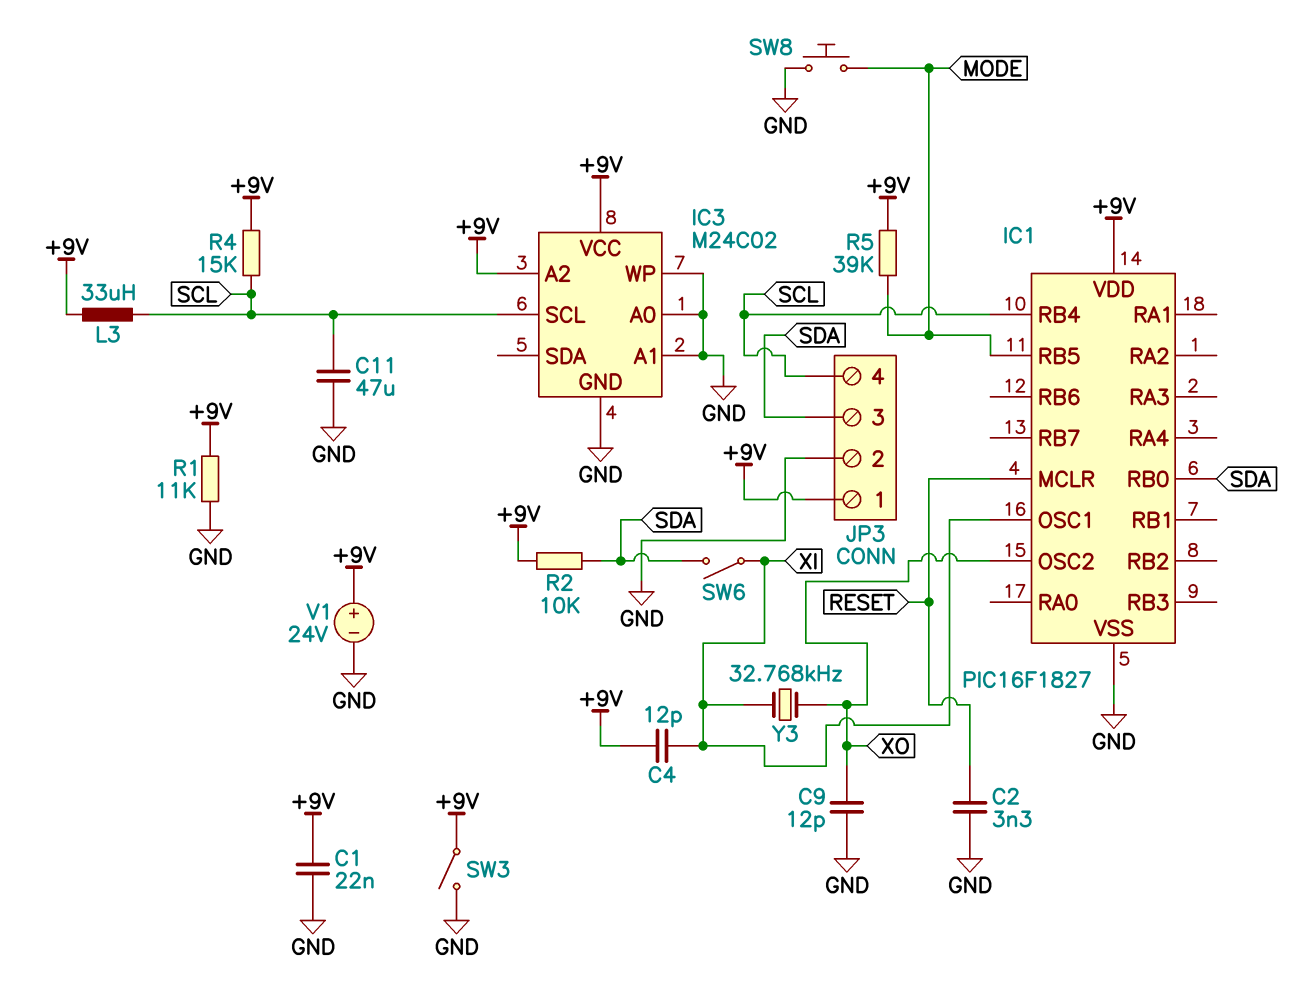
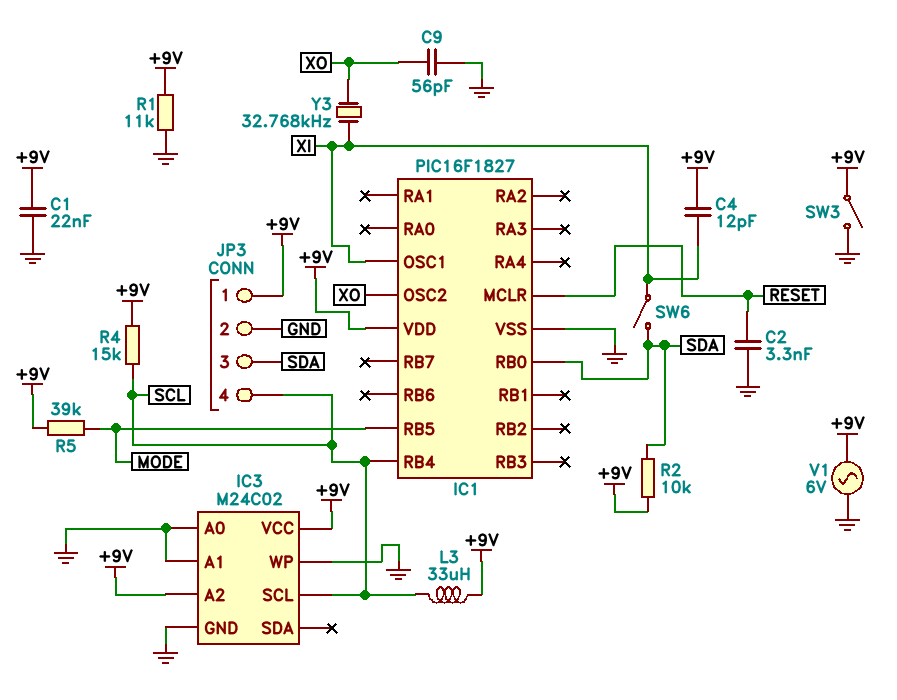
C9: 12pF (GND, XO) -> 56pF (GND, XO)
C11: 47uF (GND, SCL) -> none
SW8: button (GND, MODE) -> none
V1: 24V (plus +9V, minus GND) -> AC 6V (+9V, GND)

